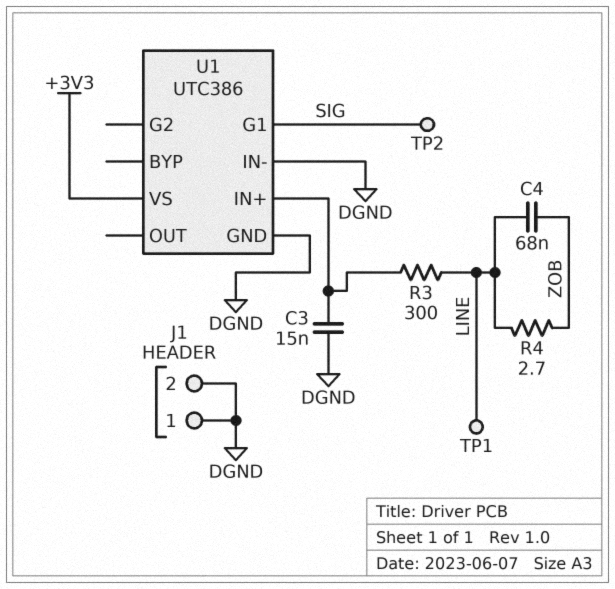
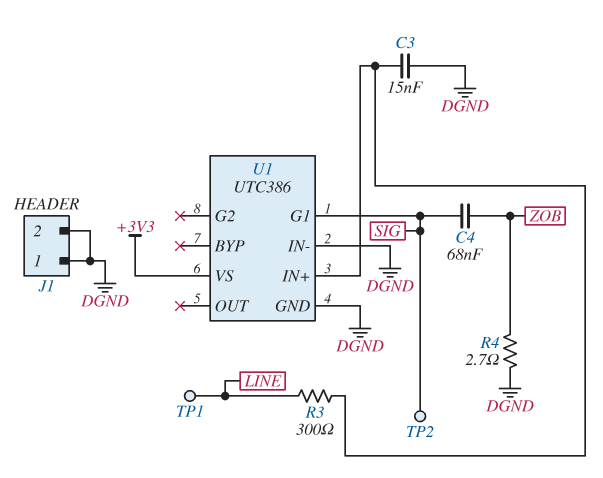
C4: 68nF (LINE, ZOB) -> 68nF (SIG, ZOB)
R4: 2.7 (LINE, ZOB) -> 2.7 (DGND, ZOB)

